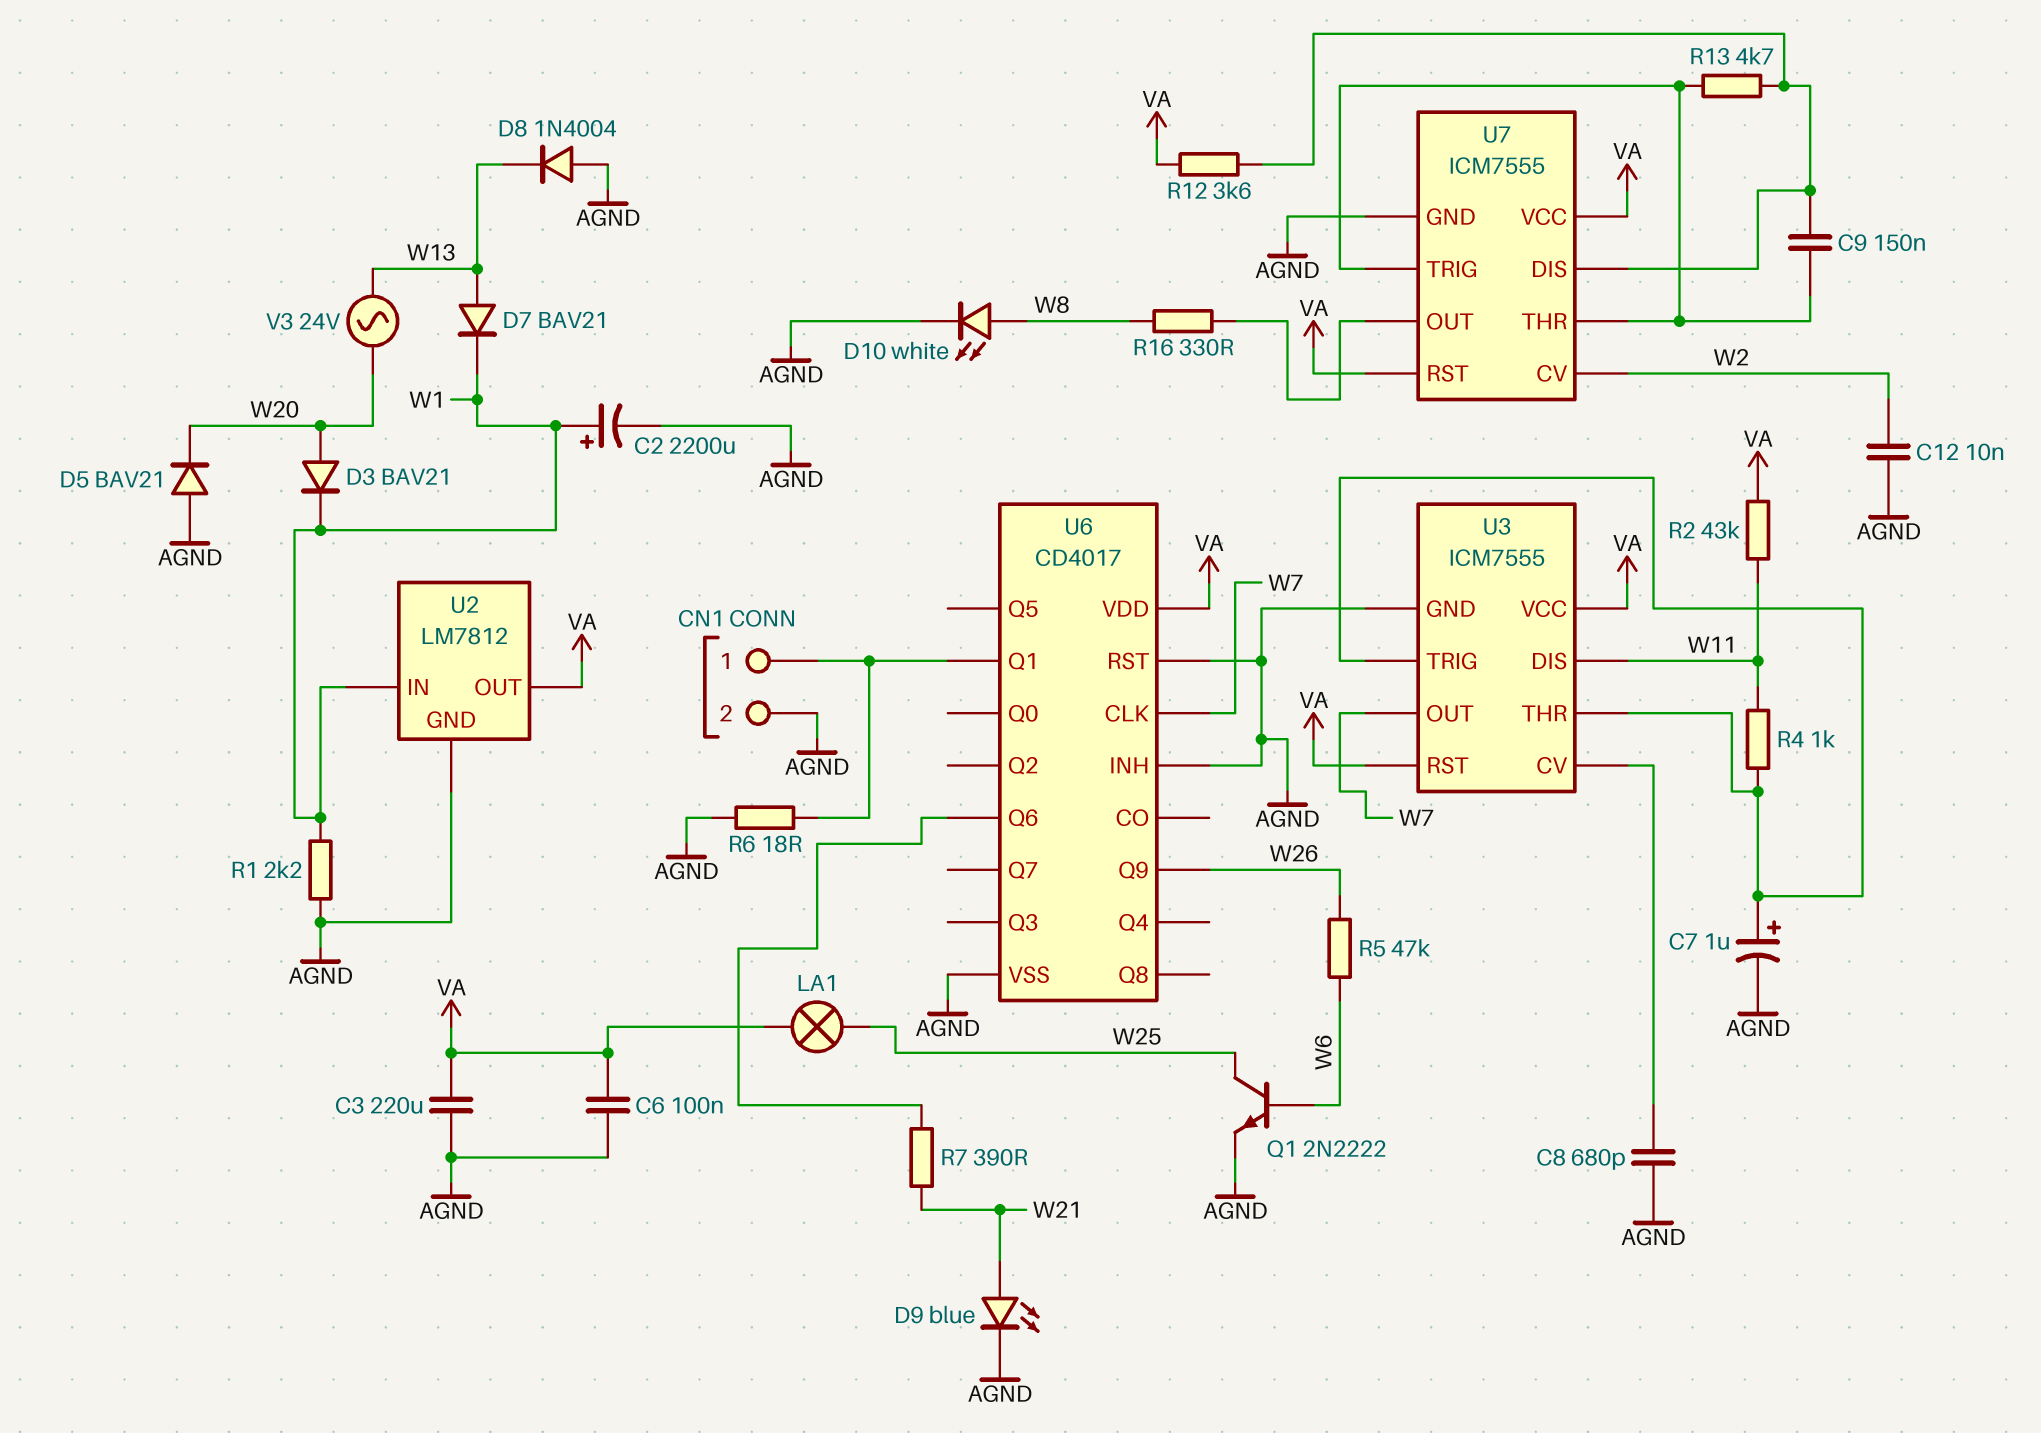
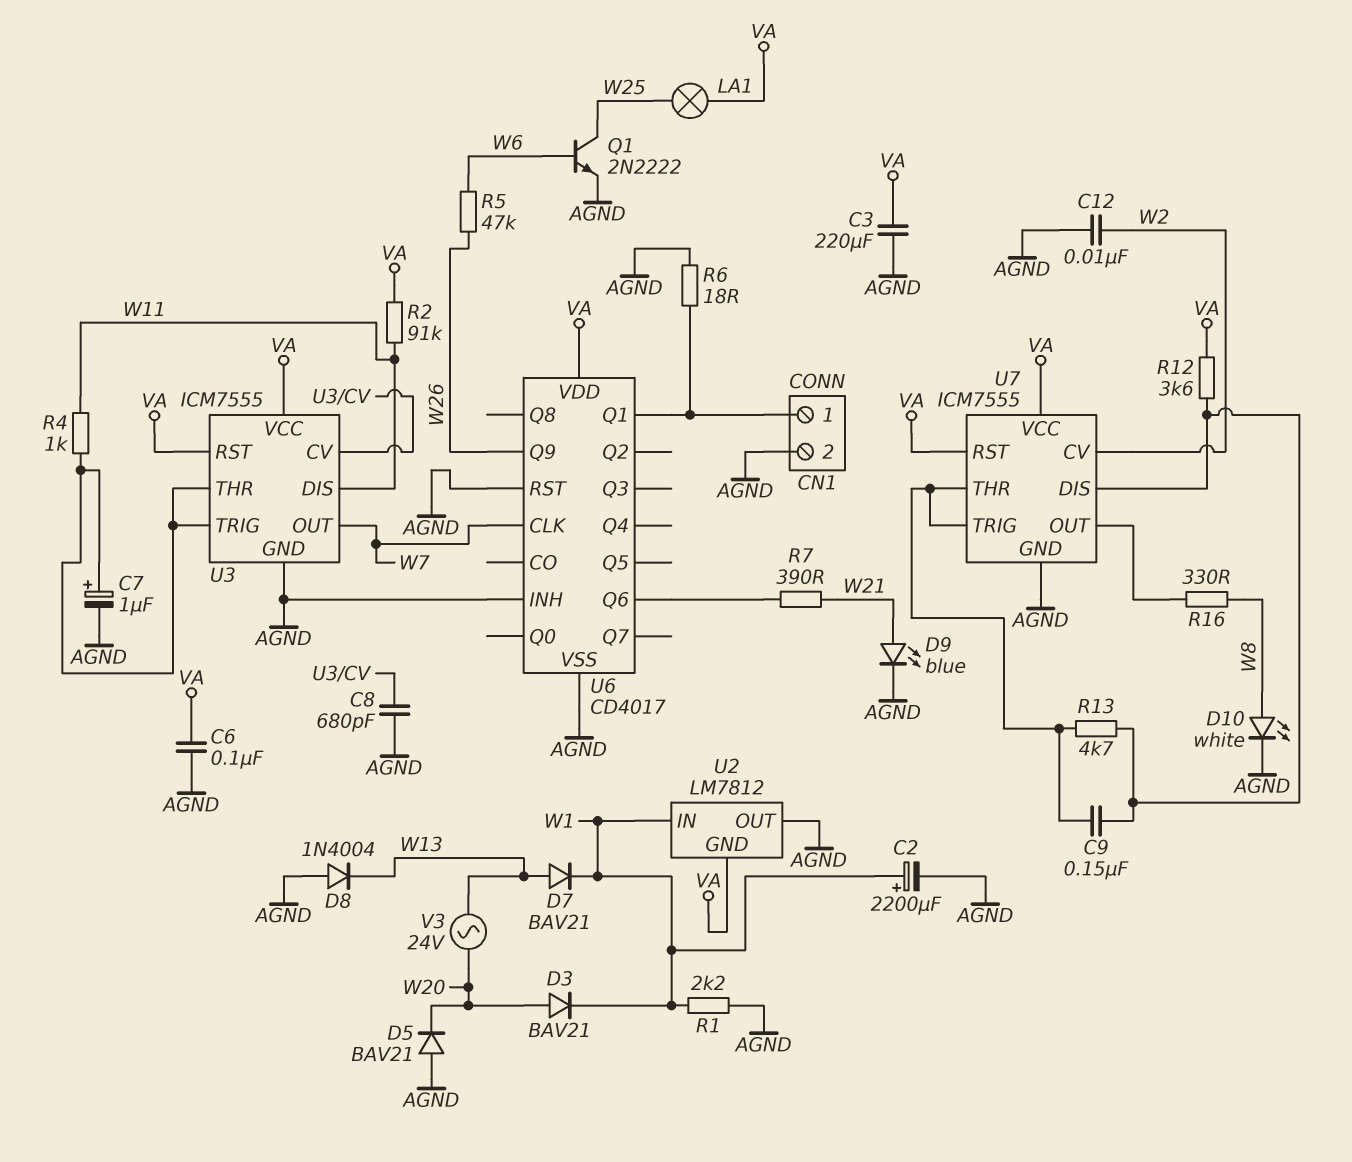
R2: 43k (VA, W11) -> 91k (VA, W11)
U2 pin GND: AGND -> VA
U2 pin OUT: VA -> AGND

